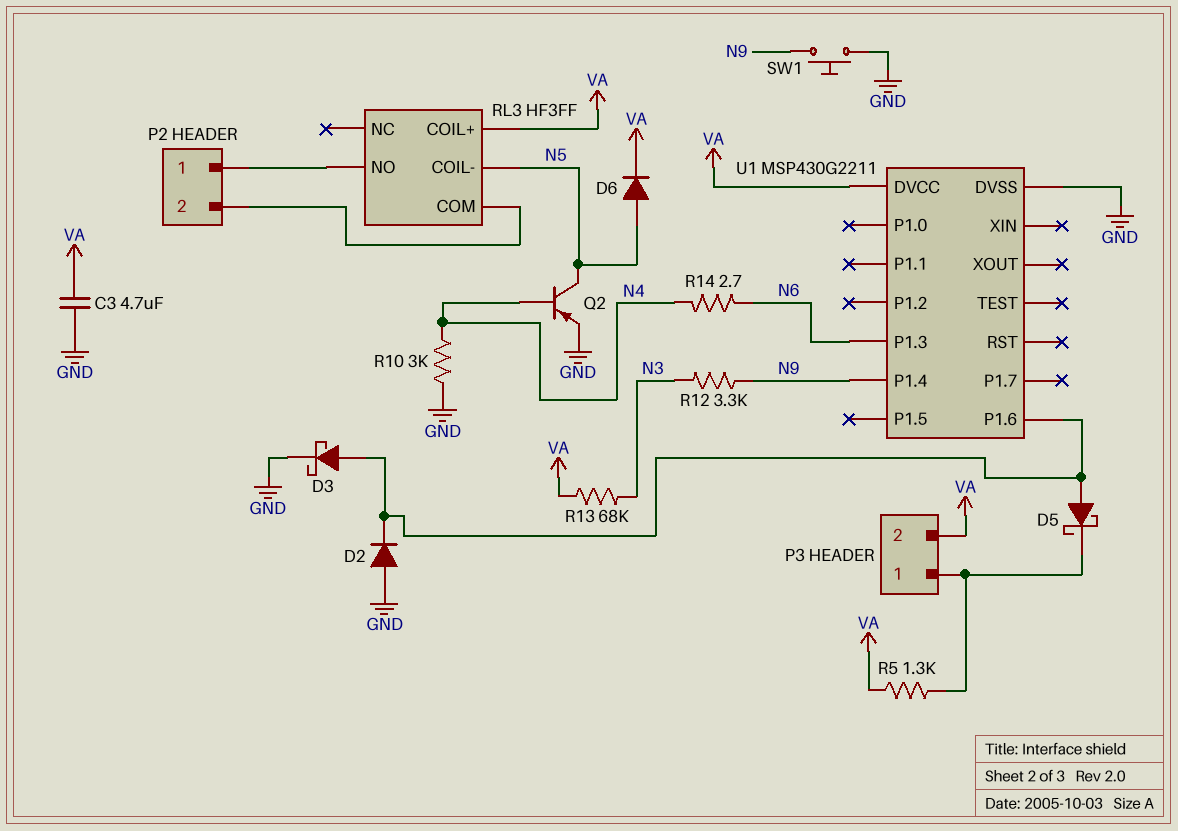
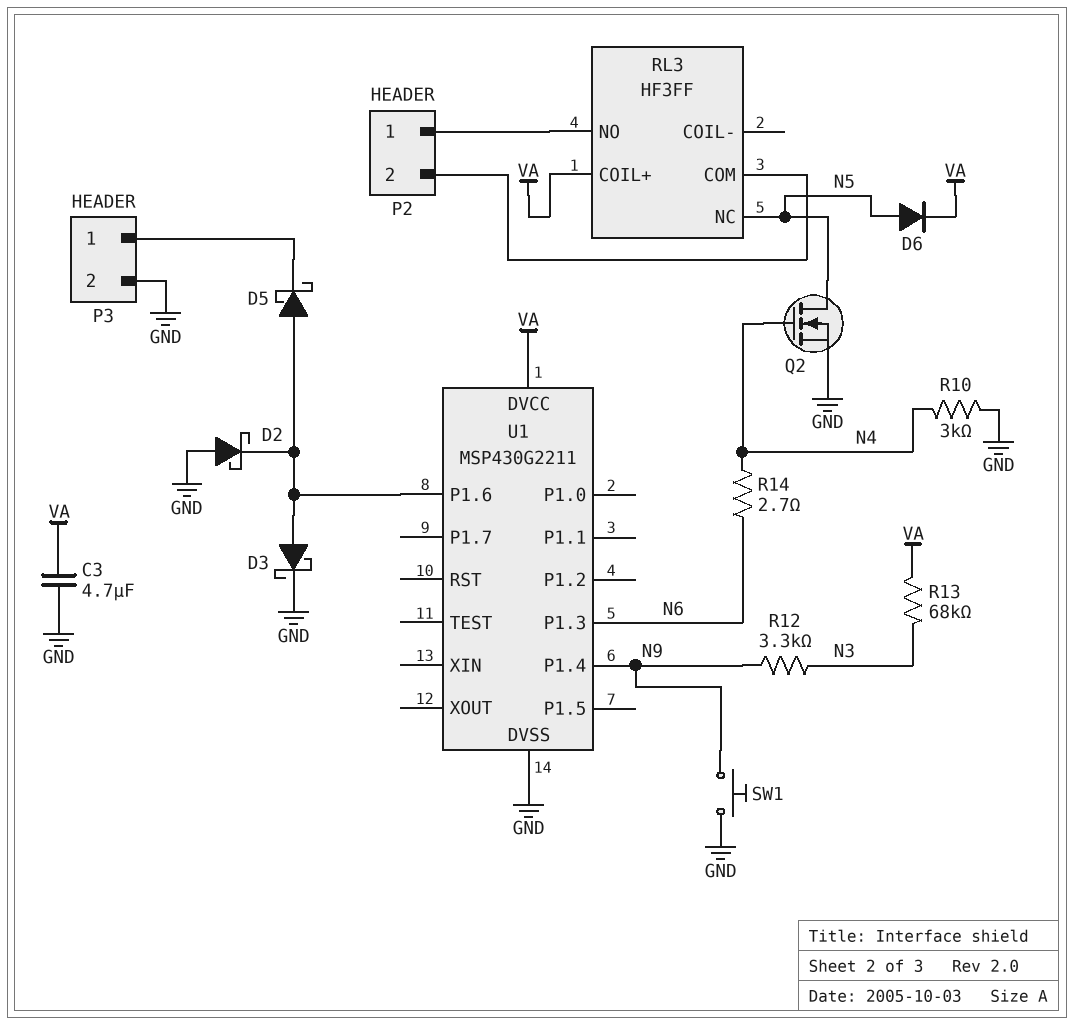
D2: diode (A GND, K U1/P1.6) -> schottky (A GND, K U1/P1.6)
P3 pin 2: VA -> GND
Q2: PNP (B N4, C N5, E GND) -> NMOS (G N4, D N5, S GND)
R5: 1.3k (P3/1, VA) -> none
RL3 pin COIL-: N5 -> none
RL3 pin NC: none -> N5

